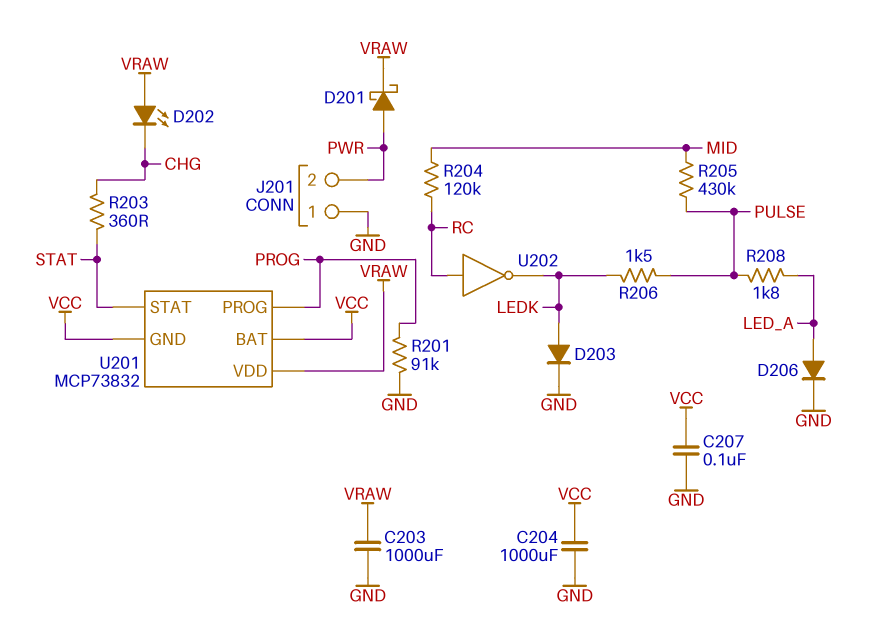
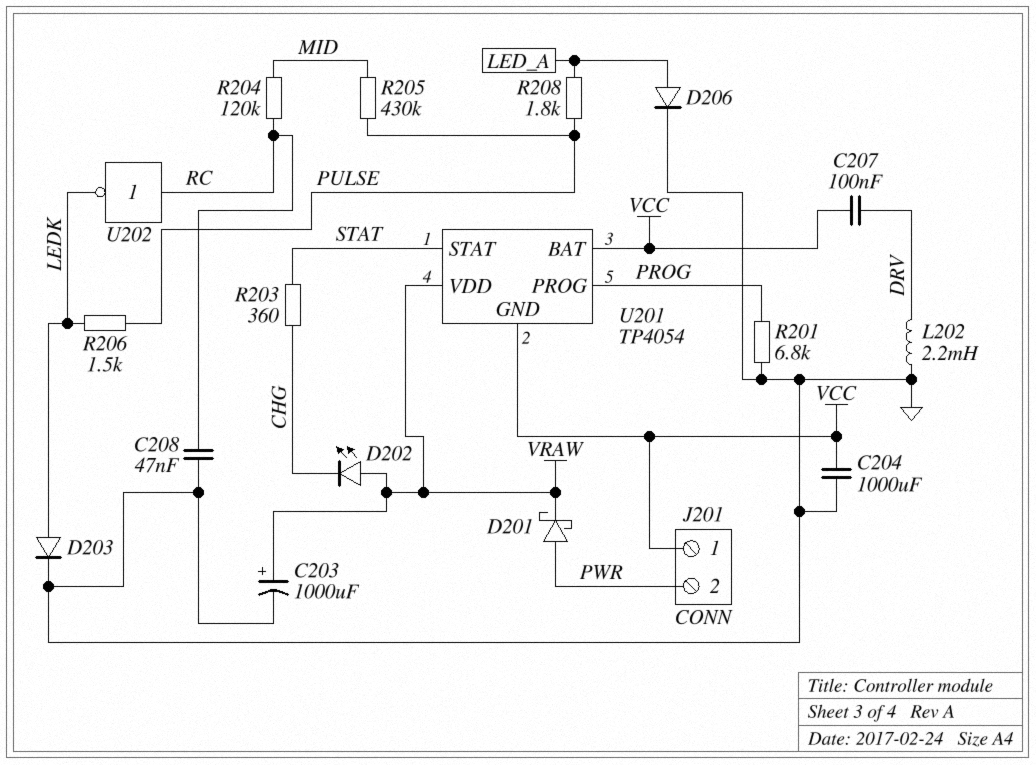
C203: 1000uF (GND, VRAW) -> 1000uF (plus VRAW, minus GND)
C207: 100nF (GND, VCC) -> 100nF (DRV, VCC)
C208: none -> 47nF (GND, RC)
J201 pin 1: GND -> VCC
L202: none -> 2.2mH (DRV, GND)
R201: 91k (GND, PROG) -> 6.8k (GND, PROG)
U201: MCP73832 -> TP4054

